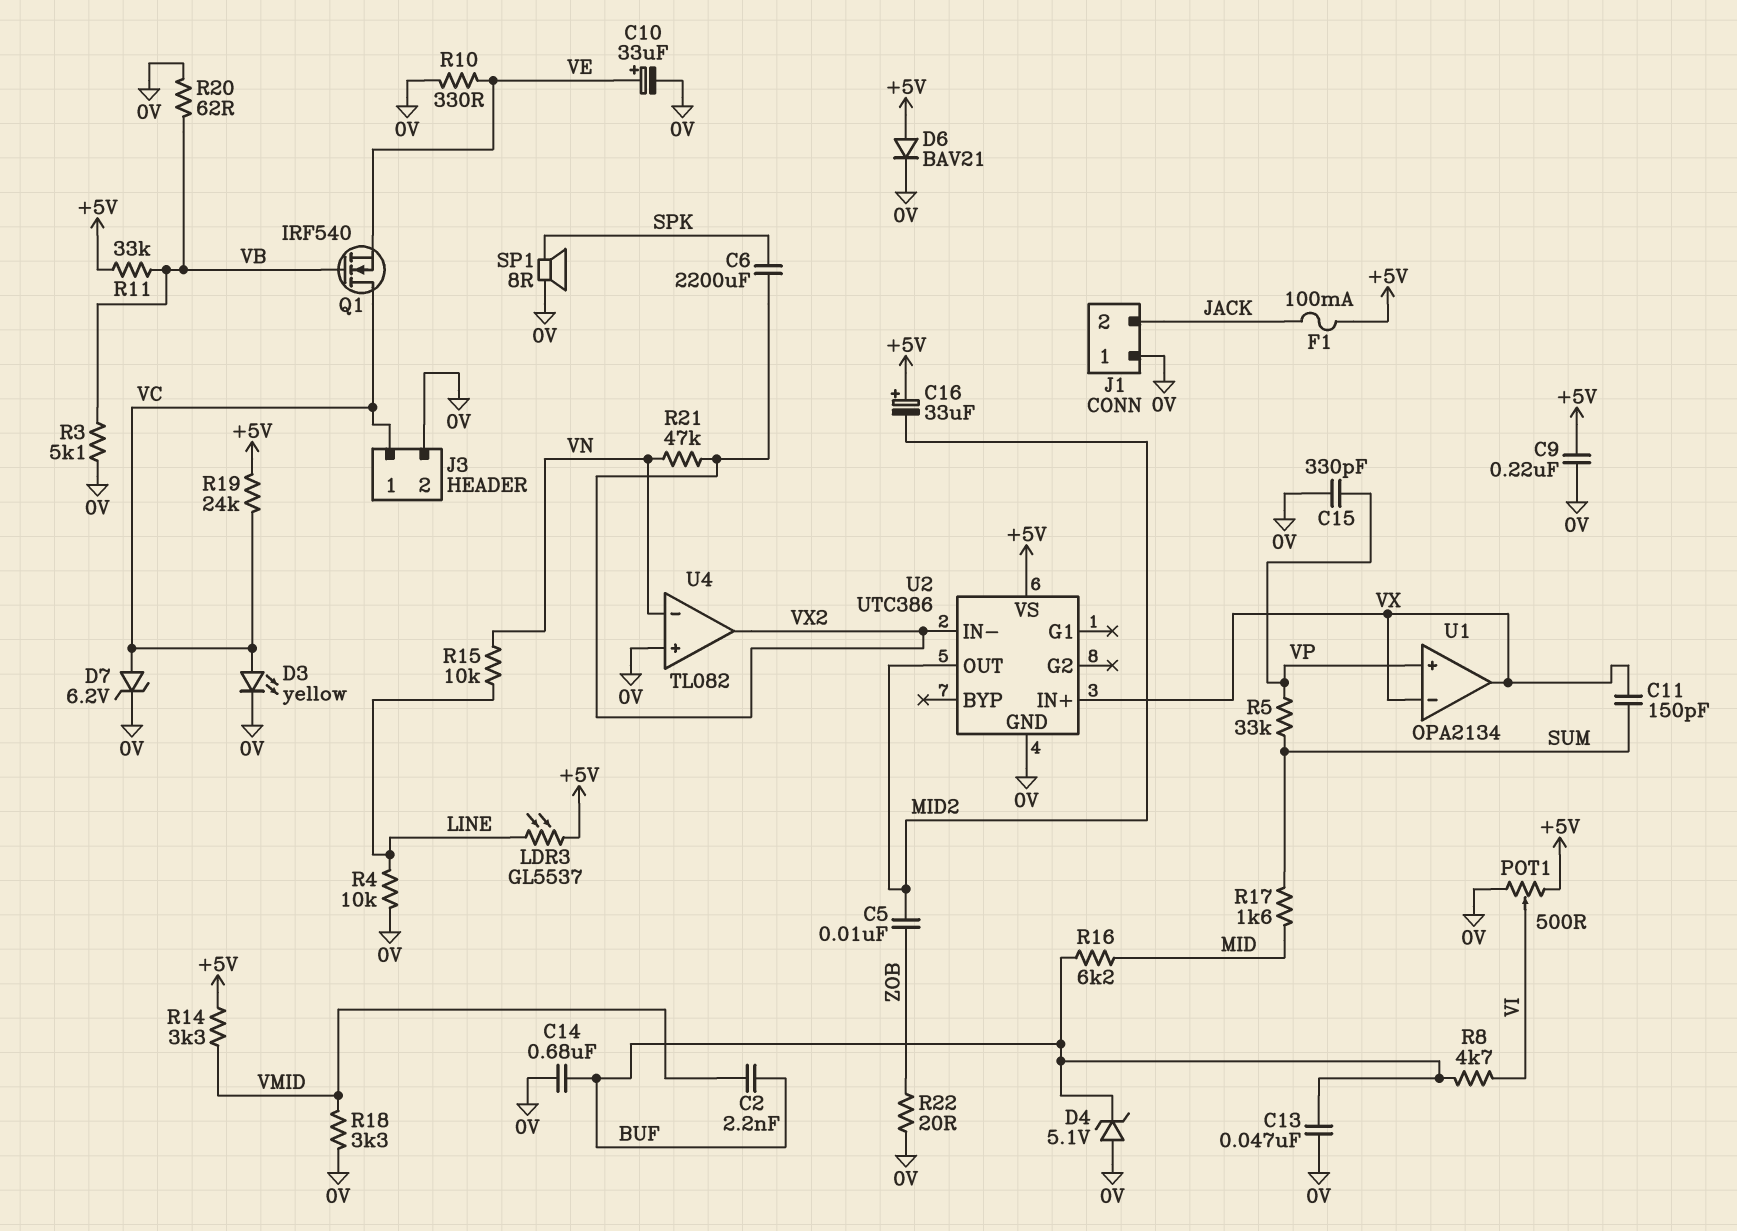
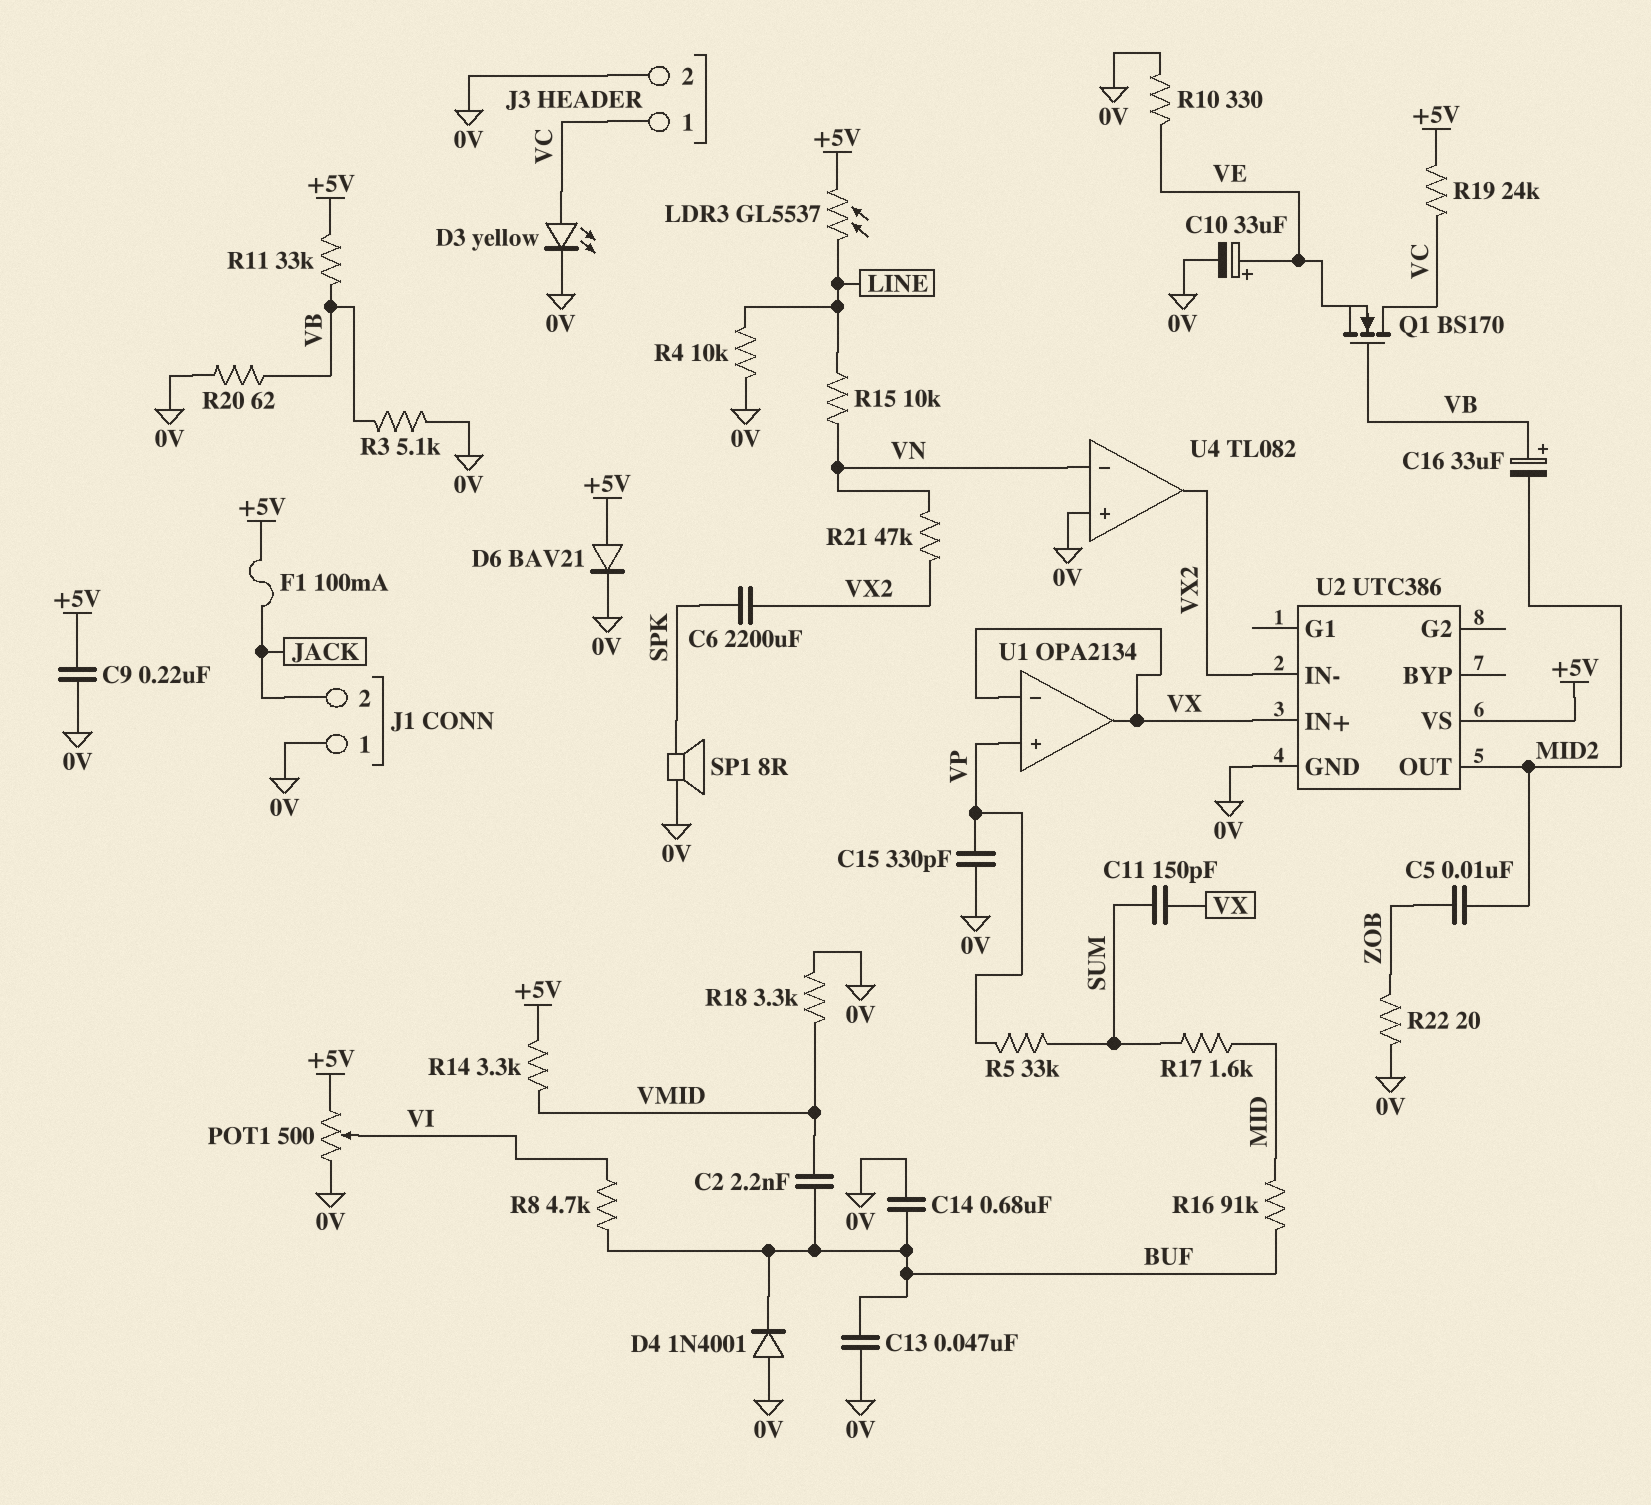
C16: 33uF (plus +5V, minus MID2) -> 33uF (plus VB, minus MID2)
D4: zener 5.1V (A 0V, K BUF) -> diode 1N4001 (A 0V, K BUF)
D7: zener 6.2V (A VC, K 0V) -> none
Q1: NMOS IRF540 (G VB, D VC, S VE) -> NMOS BS170 (G VB, D VC, S VE)
R16: 6.2k (BUF, MID) -> 91k (BUF, MID)

